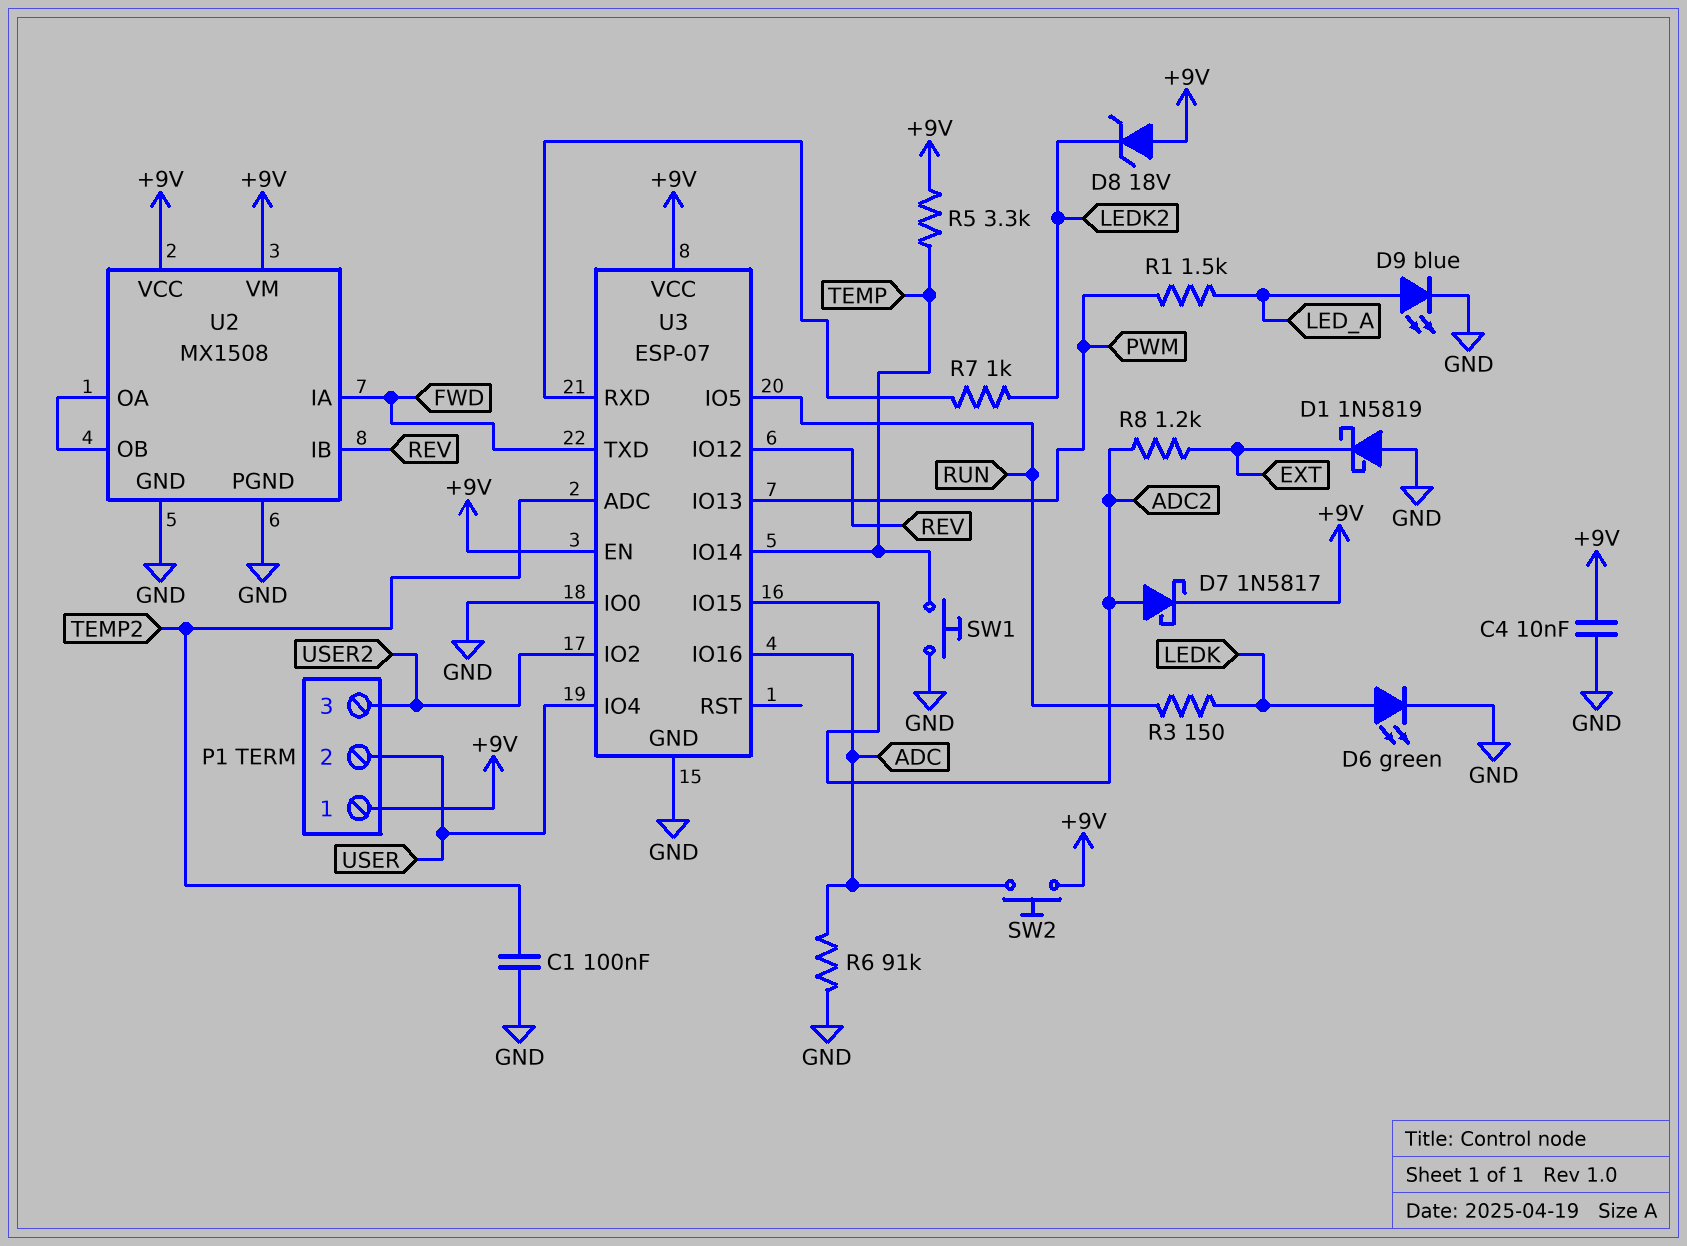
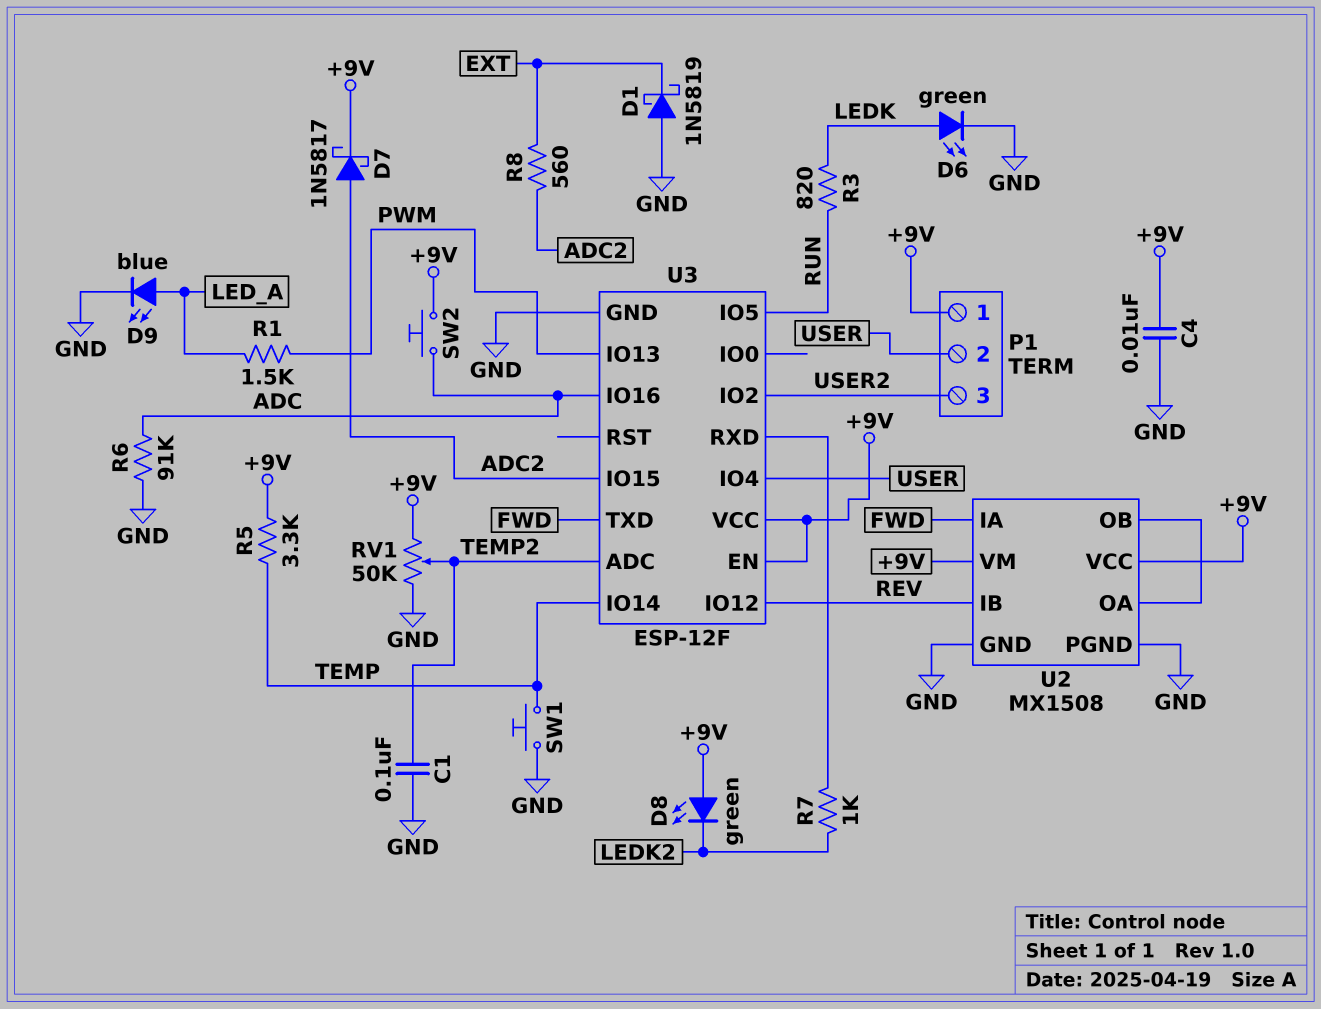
D8: zener 18V (A +9V, K LEDK2) -> LED green (A +9V, K LEDK2)
R3: 150 (LEDK, RUN) -> 820 (LEDK, RUN)
R8: 1.2k (ADC2, EXT) -> 560 (ADC2, EXT)
RV1: none -> 50k (+9V, GND, wiper TEMP2)
U3: ESP-07 -> ESP-12F
U3 pin IO0: GND -> none

